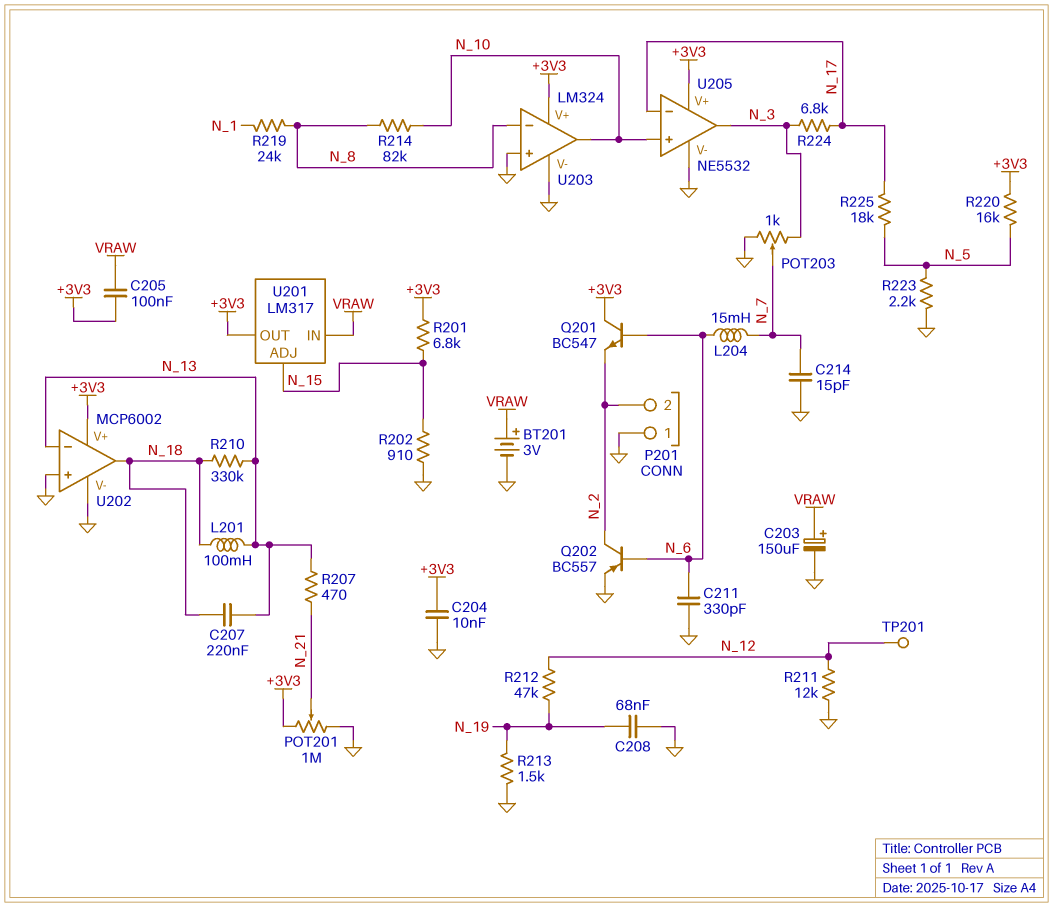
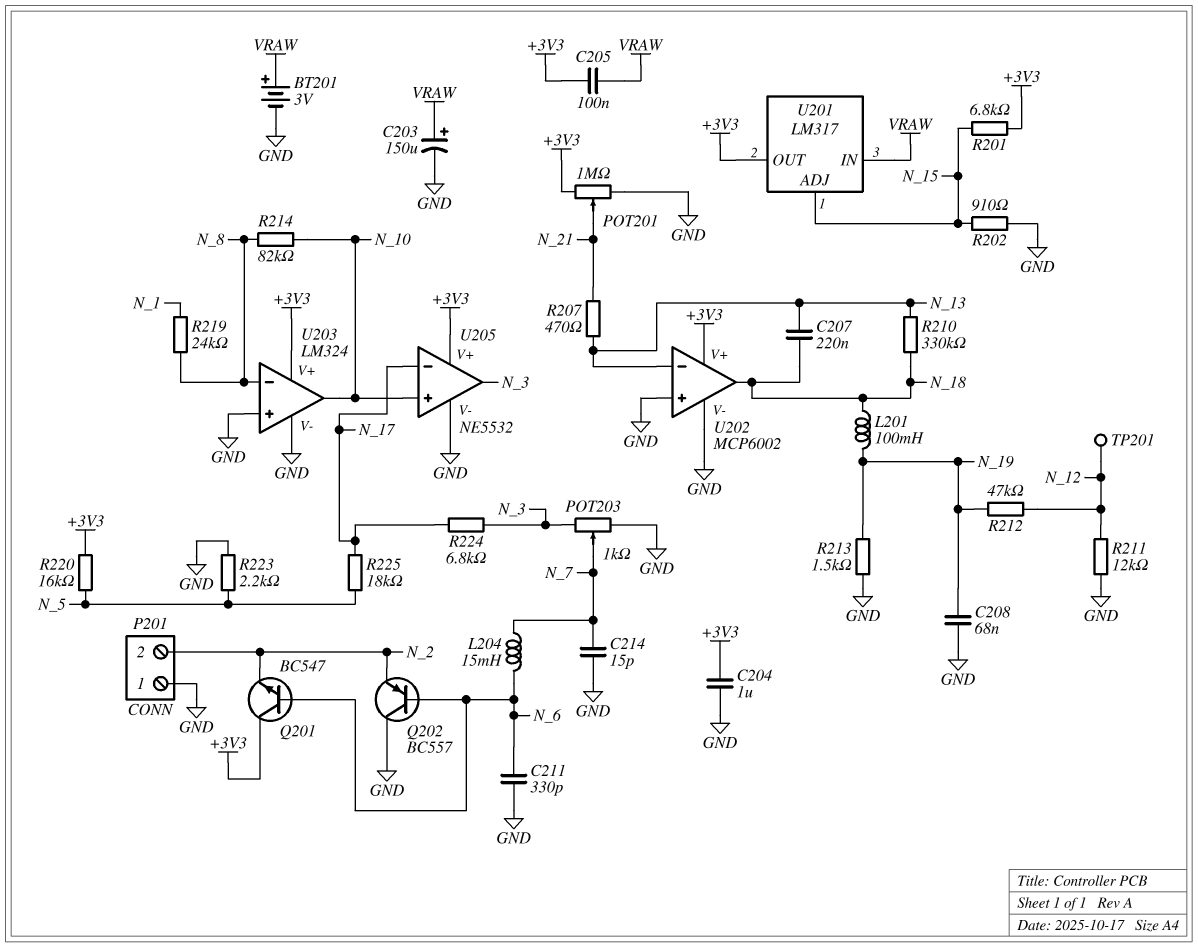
C204: 10nF (+3V3, GND) -> 1uF (+3V3, GND)
L201: 100mH (N_13, N_18) -> 100mH (N_18, N_19)
Q202: PNP BC557 (B N_6, C N_2, E GND) -> PNP BC557 (B N_6, C GND, E N_2)

